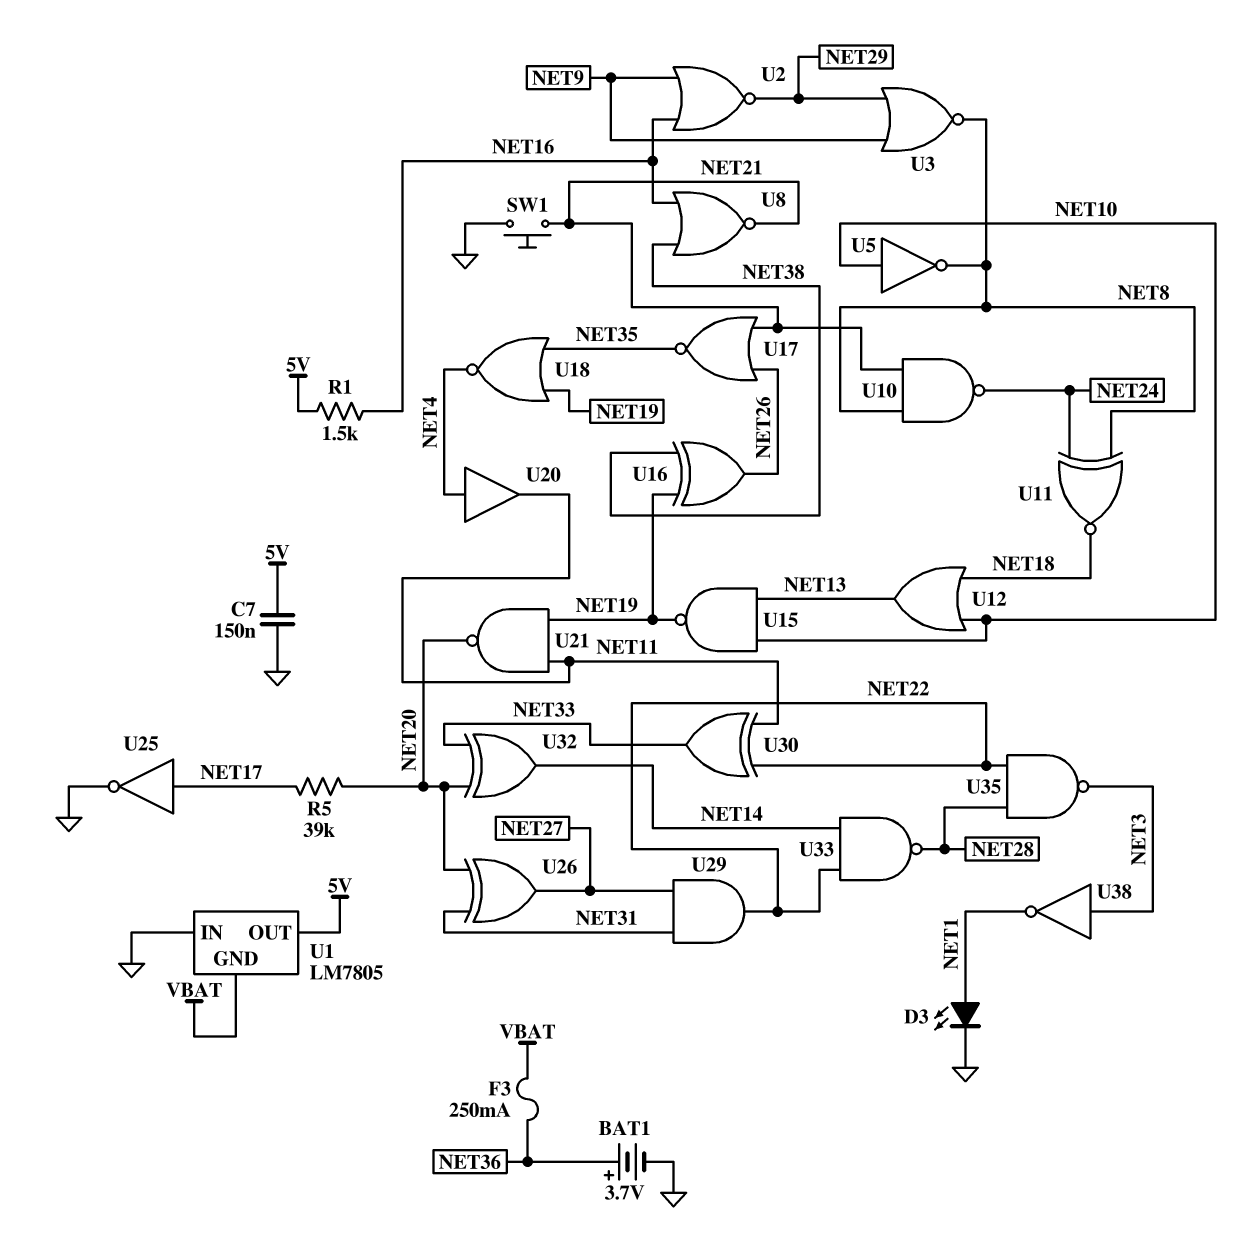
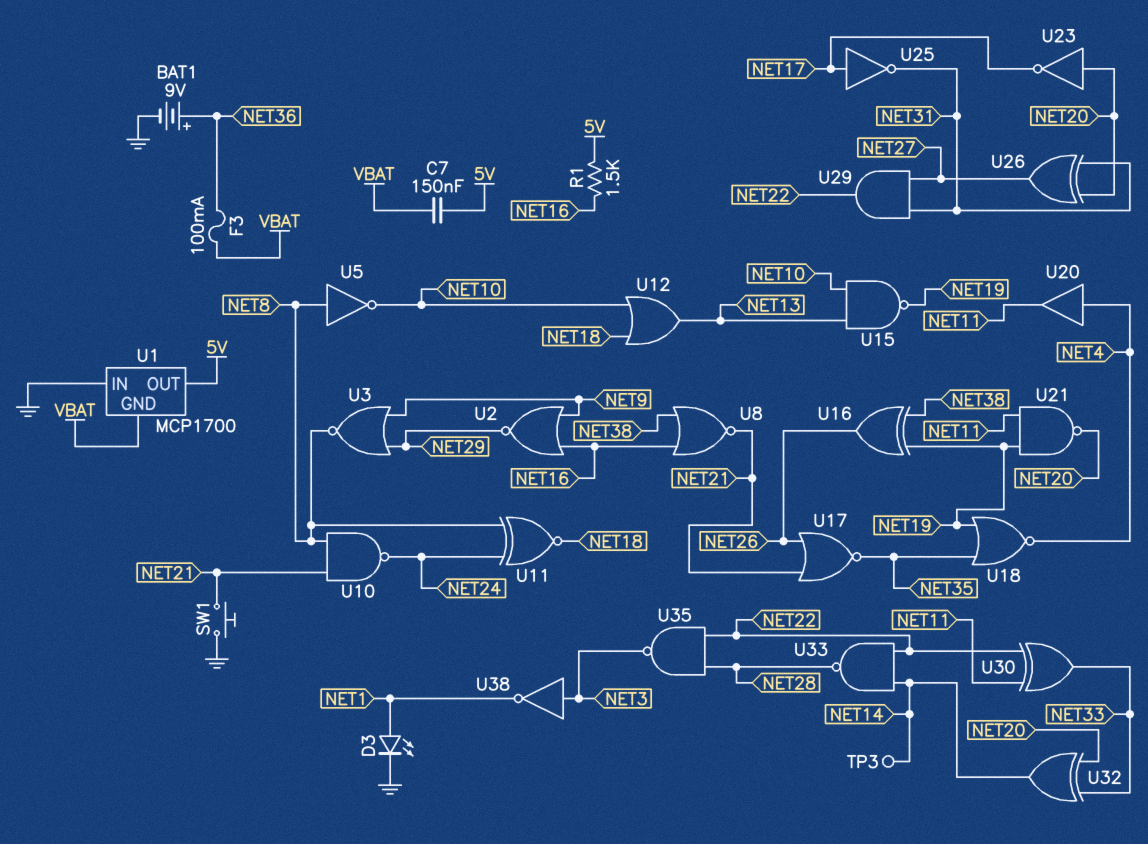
BAT1: 3.7V (plus NET36, minus GND) -> 9V (plus NET36, minus GND)
C7: 150nF (5V, GND) -> 150nF (5V, VBAT)
F3: 250mA (NET36, VBAT) -> 100mA (NET36, VBAT)
R5: 39k (NET17, NET20) -> none
TP3: none -> test point (NET14)
U1: LM7805 -> MCP1700
U5: NOT (in NET10, out NET8) -> NOT (in NET8, out NET10)
U23: none -> NOT (in NET20, out NET17)
U25: NOT (in NET17, out GND) -> NOT (in NET17, out NET31)

